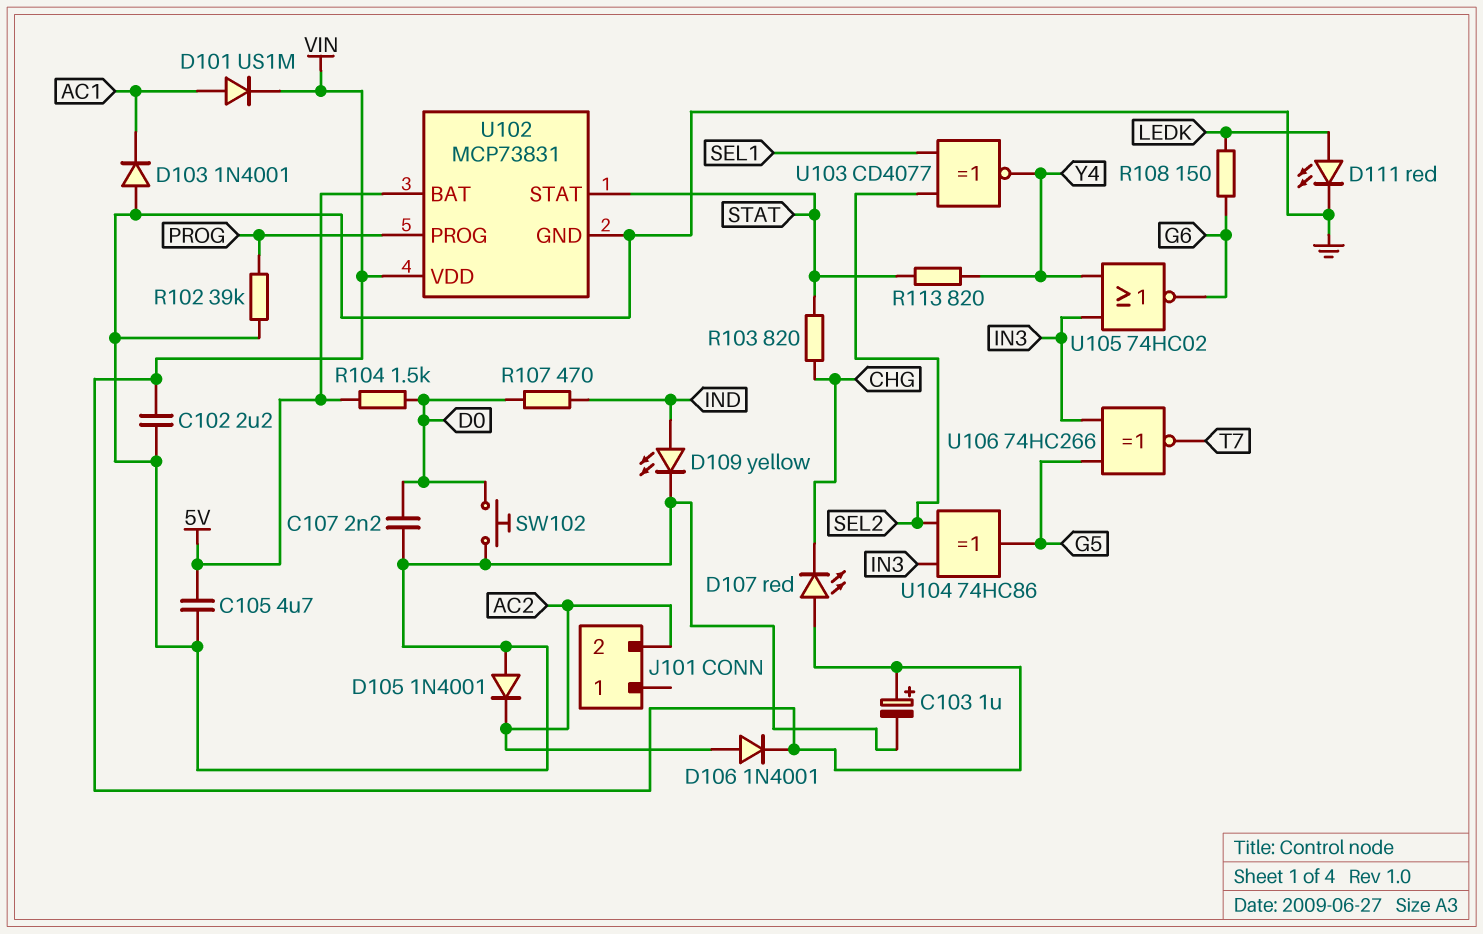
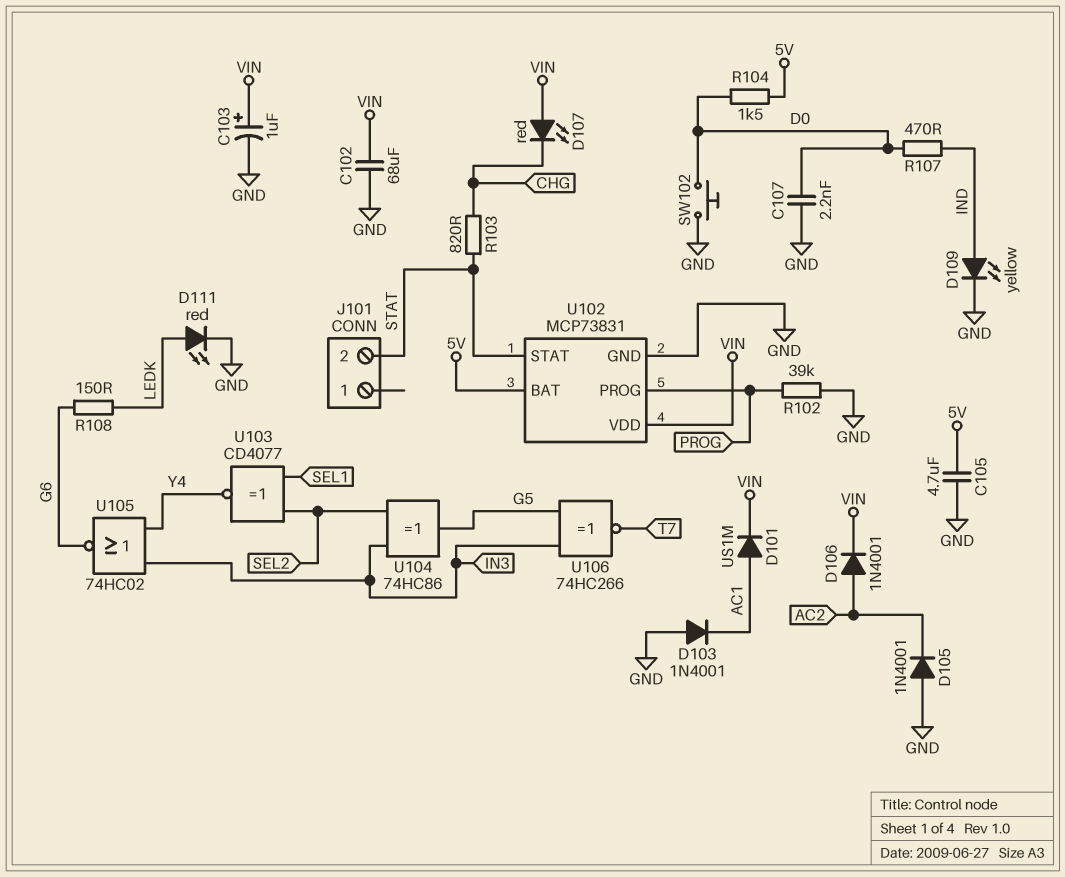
C102: 2.2uF (GND, VIN) -> 68uF (GND, VIN)
J101 pin 2: AC2 -> STAT
R113: 820 (STAT, Y4) -> none

